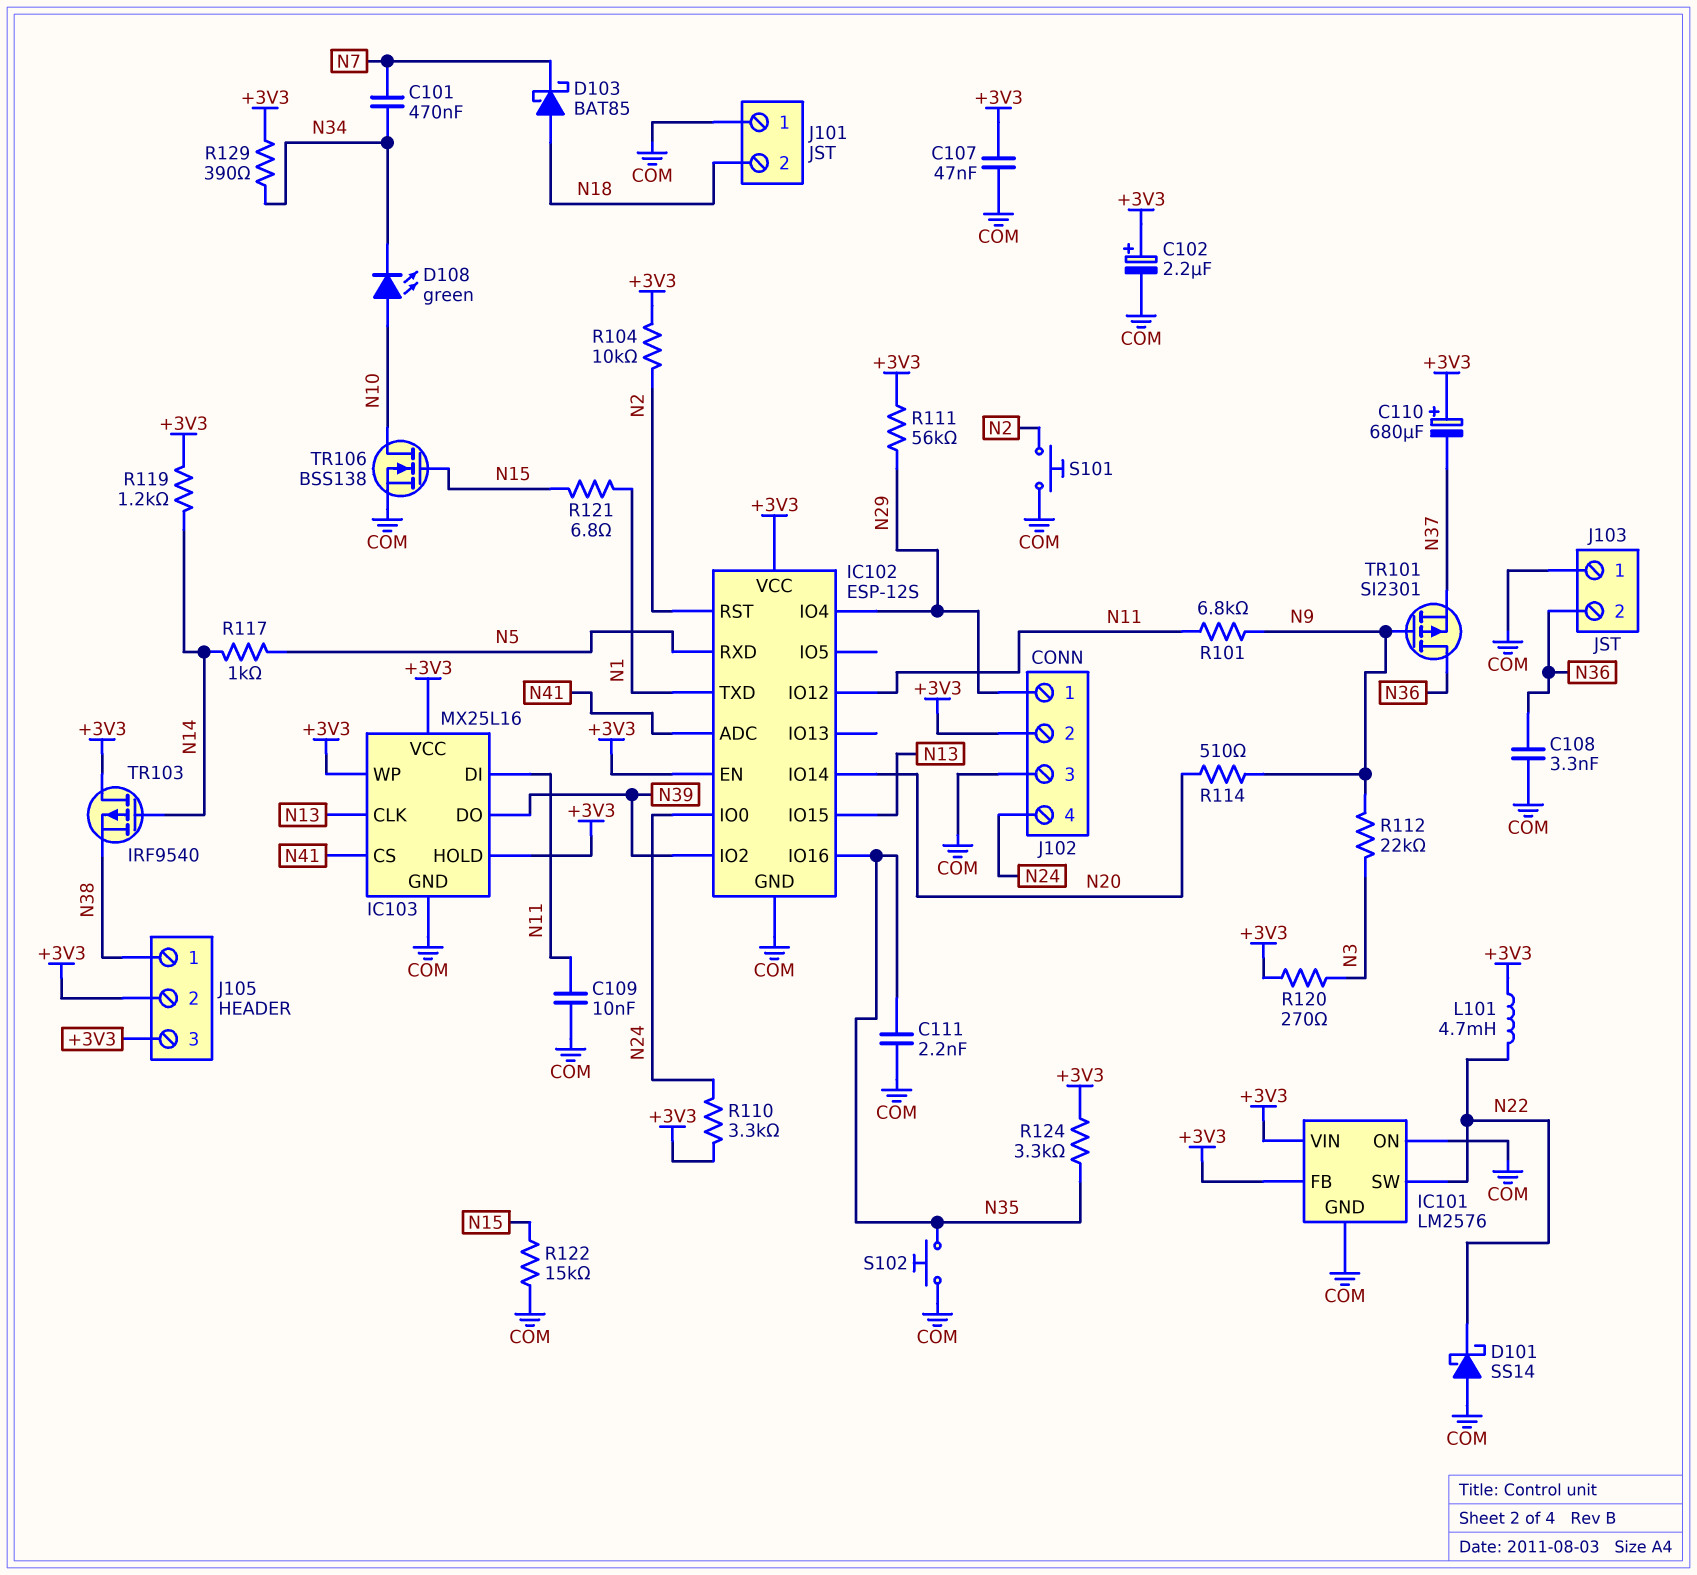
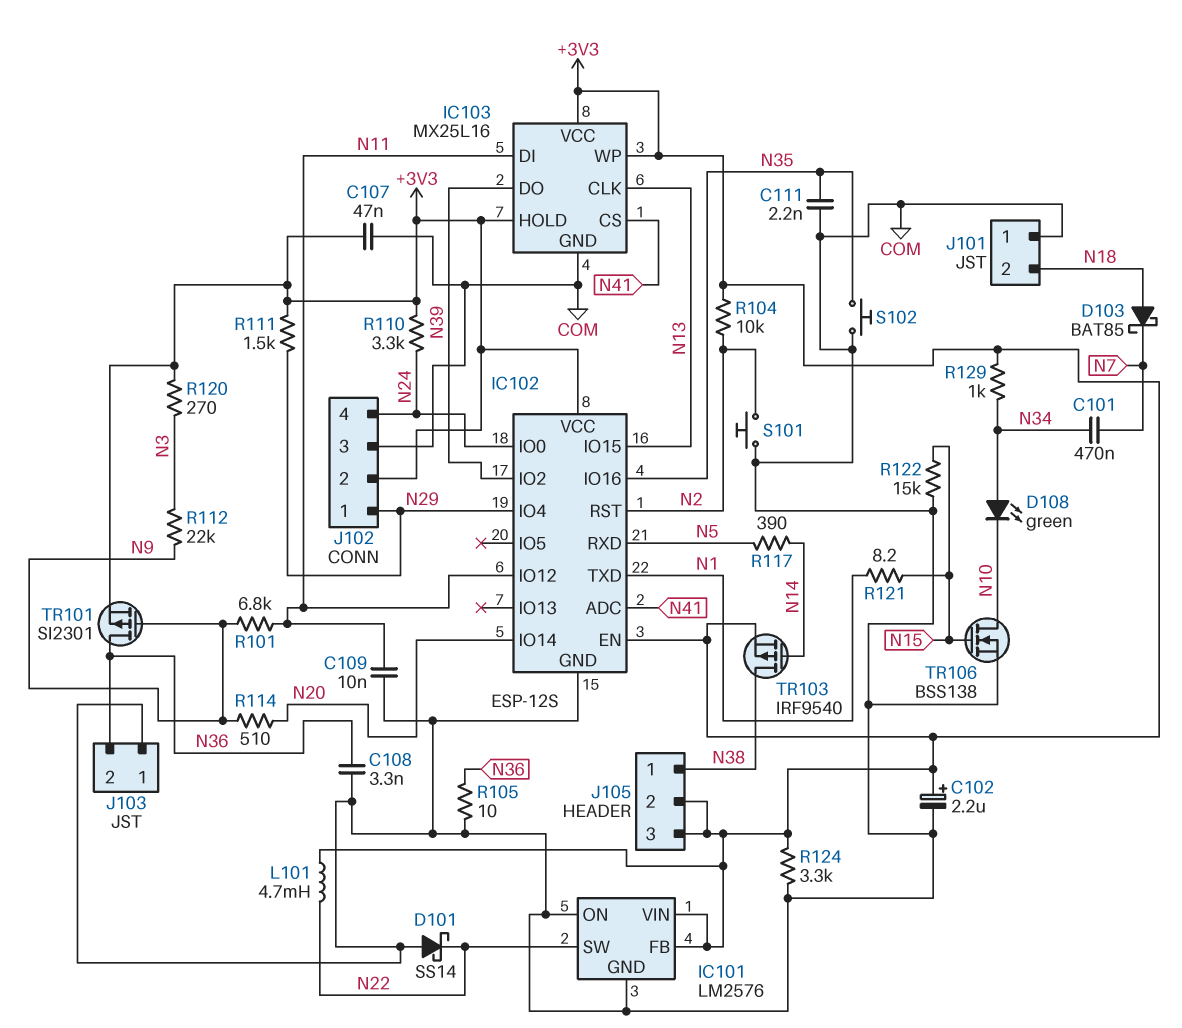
C110: 680uF (plus +3V3, minus N37) -> none
D108: LED green (A N10, K N34) -> LED green (A N34, K N10)
R105: none -> 10 (COM, N36)
R111: 56k (+3V3, N29) -> 1.5k (+3V3, N29)
R117: 1k (N5, N14) -> 390 (N5, N14)
R119: 1.2k (+3V3, N14) -> none
R121: 6.8 (N1, N15) -> 8.2 (N1, N15)
R124: 3.3k (+3V3, N35) -> 3.3k (+3V3, COM)
R129: 390 (+3V3, N34) -> 1k (+3V3, N34)
TR101: PMOS SI2301 (G N9, D N36, S N37) -> PMOS SI2301 (G N9, D N36, S +3V3)
TR103: PMOS IRF9540 (G N14, D +3V3, S N38) -> PMOS IRF9540 (G N14, D N38, S +3V3)

